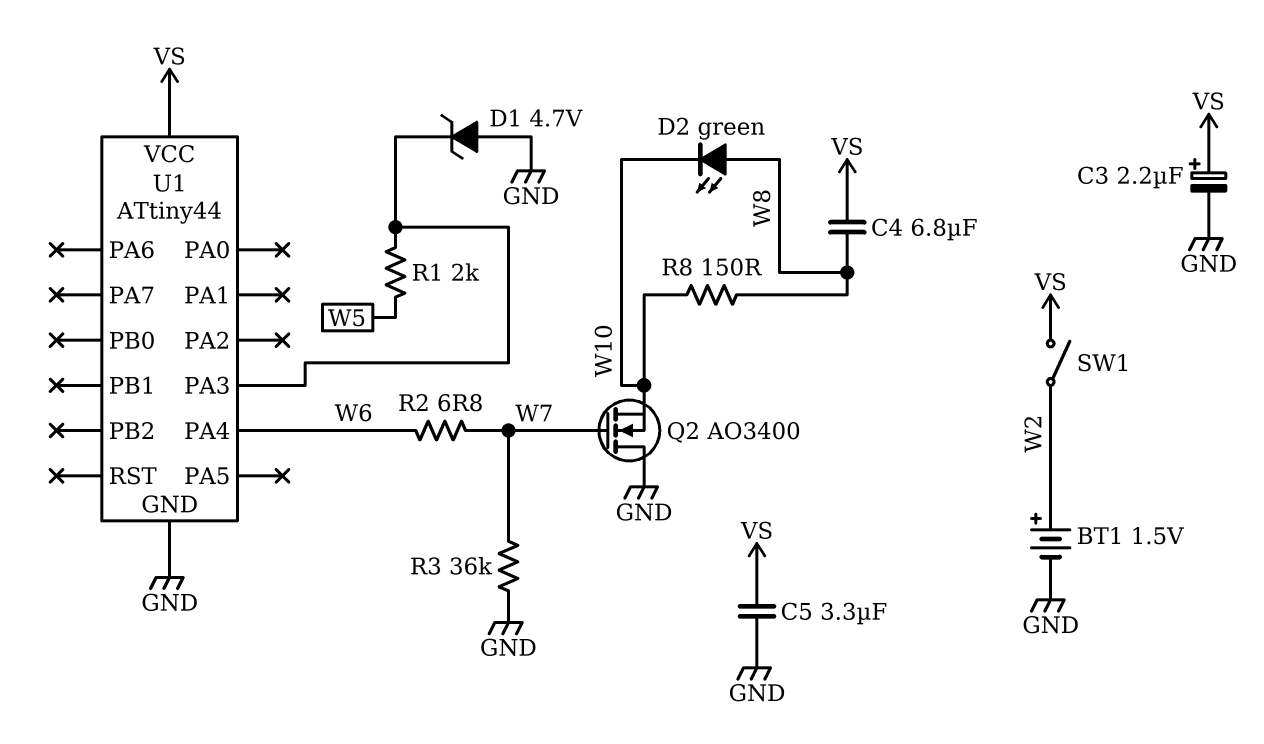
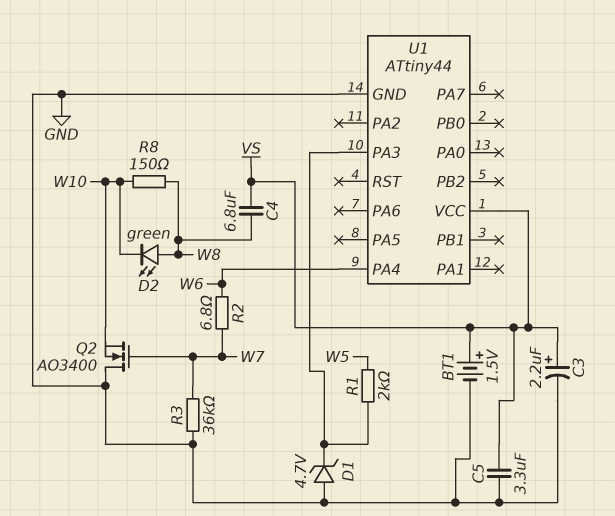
BT1: 1.5V (plus W2, minus GND) -> 1.5V (plus VS, minus GND)
SW1: switch (VS, W2) -> none

